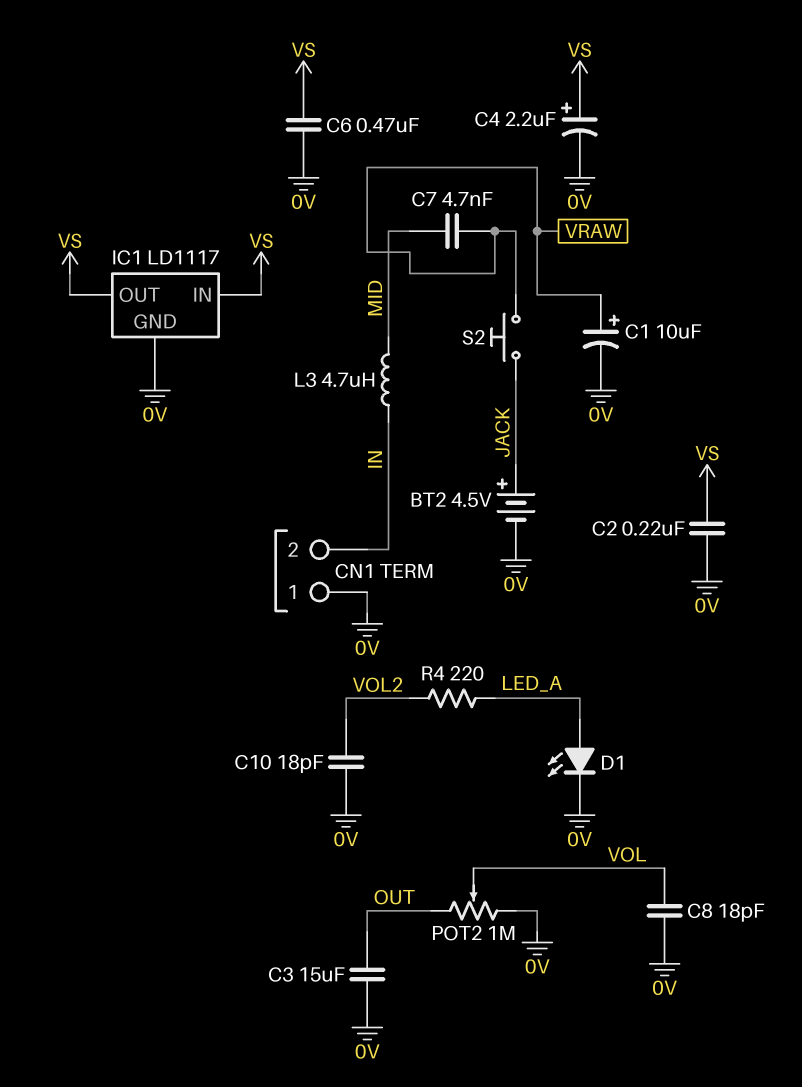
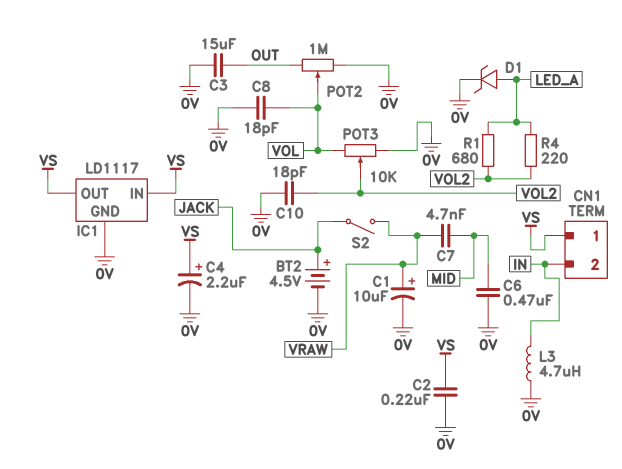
C6: 470nF (0V, VS) -> 470nF (0V, MID)
CN1 pin 1: 0V -> VS
D1: LED (A LED_A, K 0V) -> zener (A LED_A, K 0V)
L3: 4.7uH (IN, MID) -> 4.7uH (0V, IN)
POT3: none -> 10k (0V, VOL, wiper VOL2)
R1: none -> 680 (LED_A, VOL2)
S2: button (JACK, VRAW) -> switch (JACK, VRAW)

